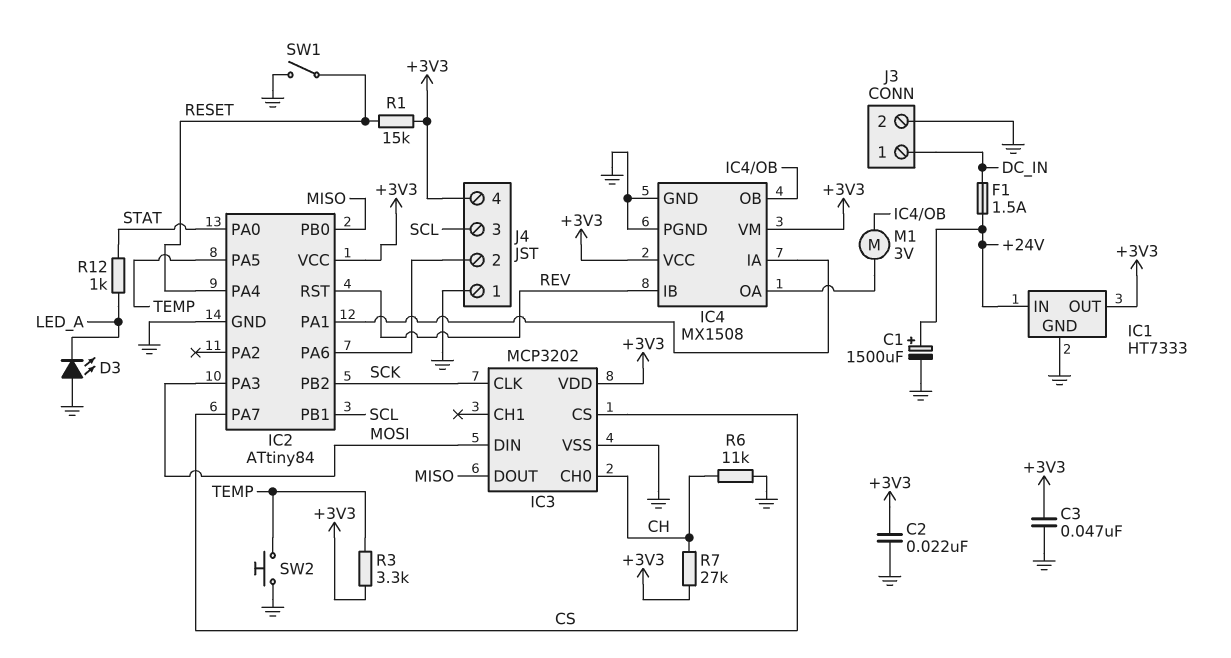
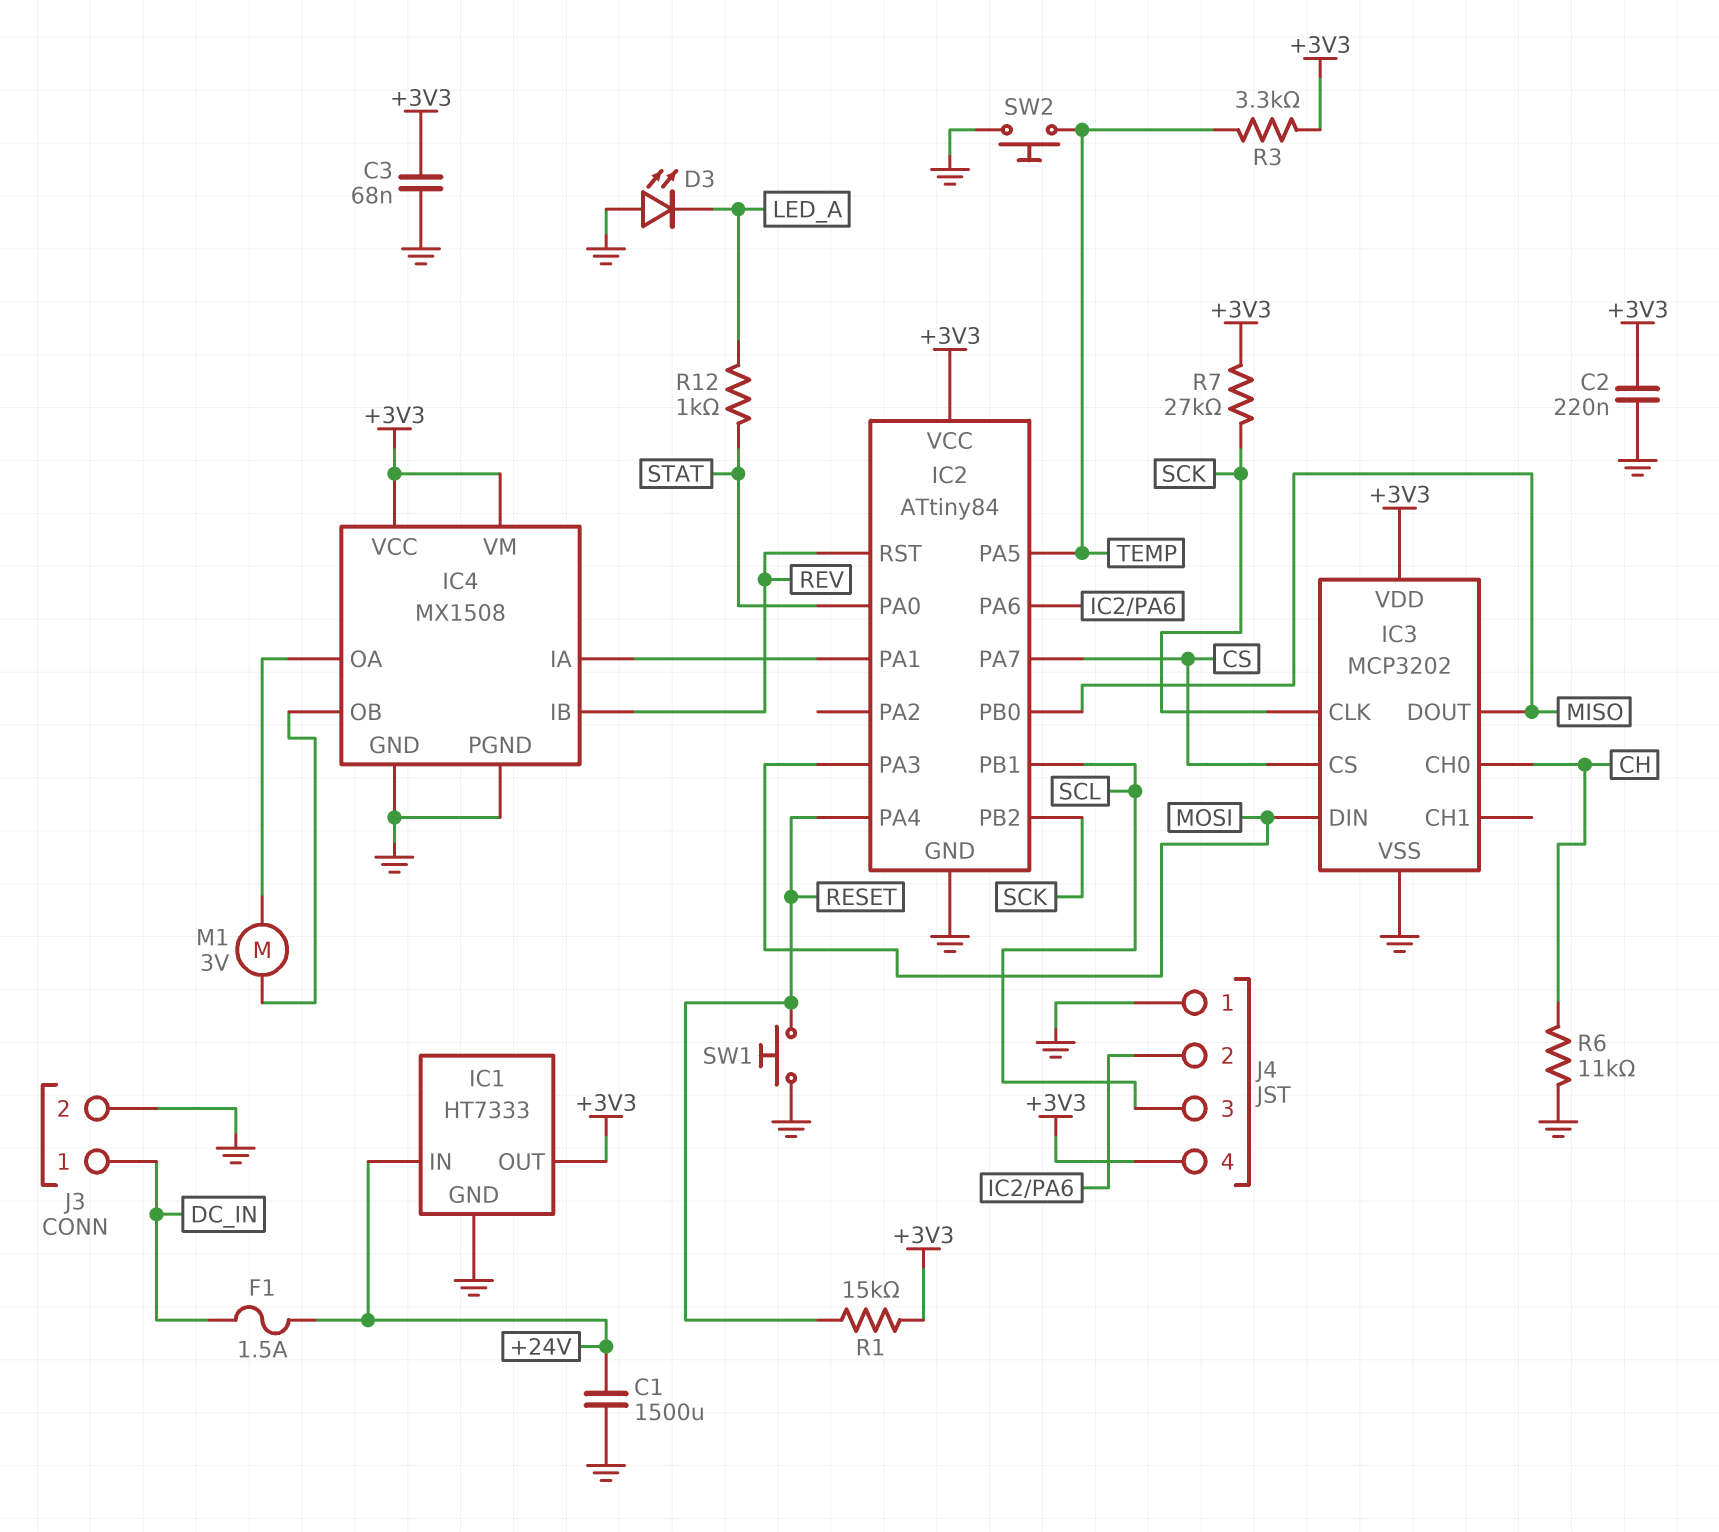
C1: 1500uF (plus +24V, minus GND) -> 1500uF (+24V, GND)
C2: 22nF (+3V3, GND) -> 220nF (+3V3, GND)
C3: 47nF (+3V3, GND) -> 68nF (+3V3, GND)
R7: 27k (+3V3, CH) -> 27k (+3V3, SCK)
SW1: switch (GND, RESET) -> button (GND, RESET)

